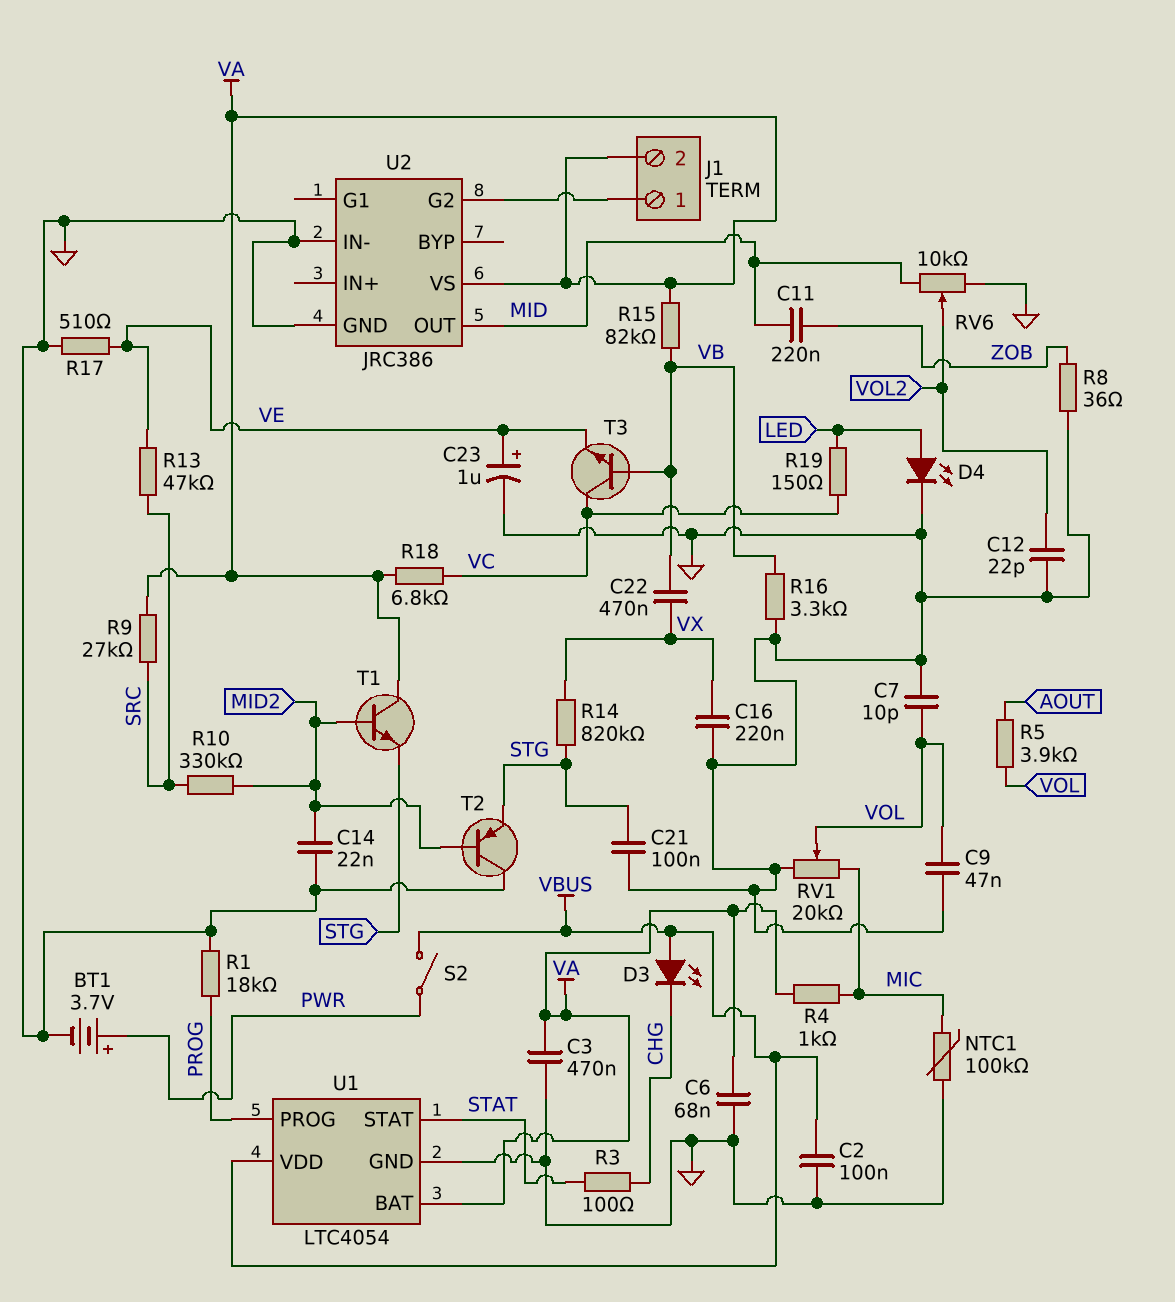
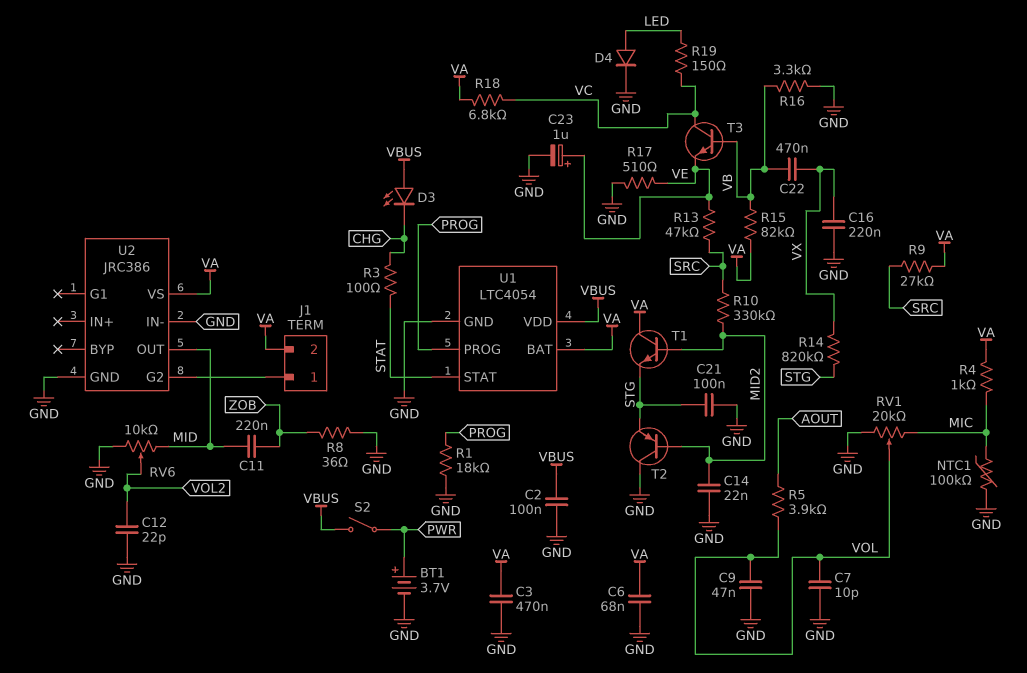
D4: LED (A LED, K GND) -> diode (A LED, K GND)

